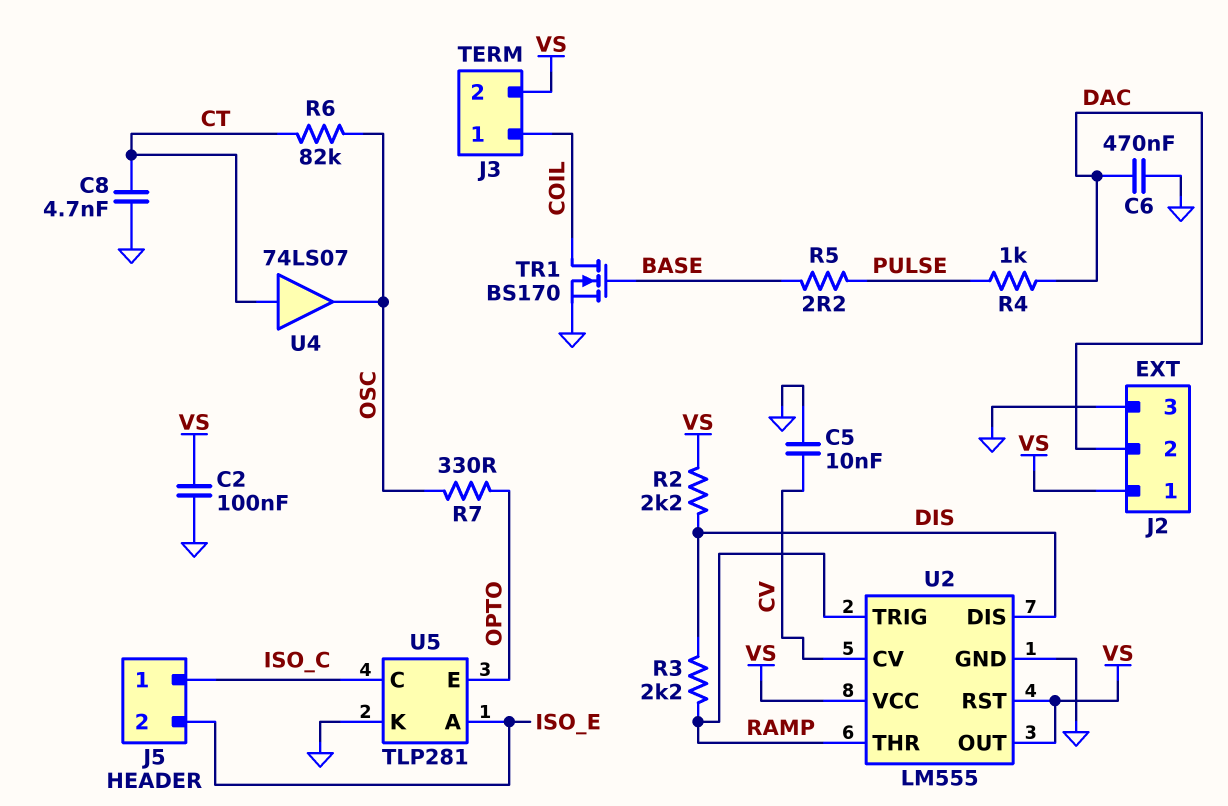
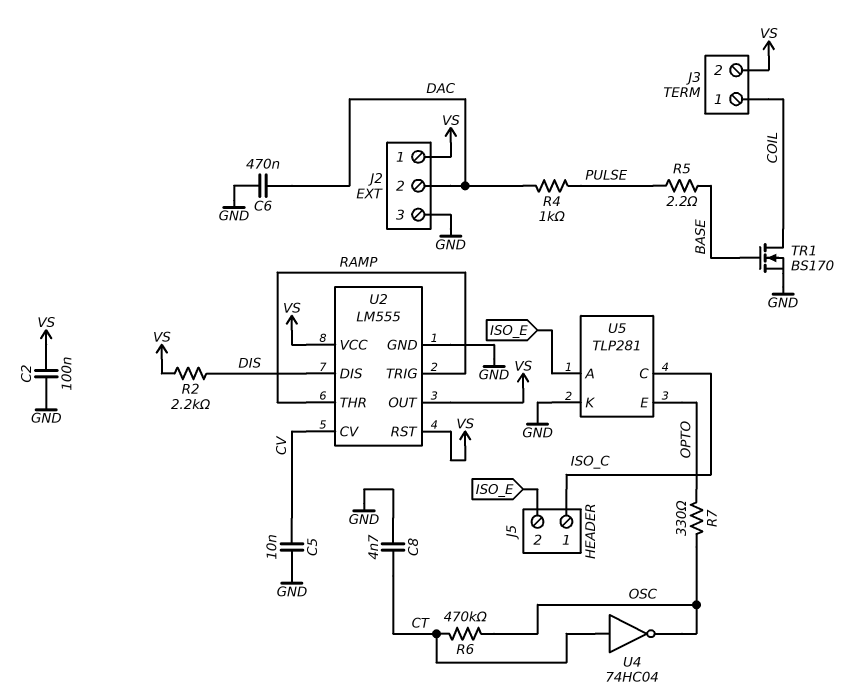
R3: 2.2k (DIS, RAMP) -> none
R6: 82k (CT, OSC) -> 470k (CT, OSC)
U4: buffer 74LS07 (in CT, out OSC) -> NOT 74HC04 (in CT, out OSC)

